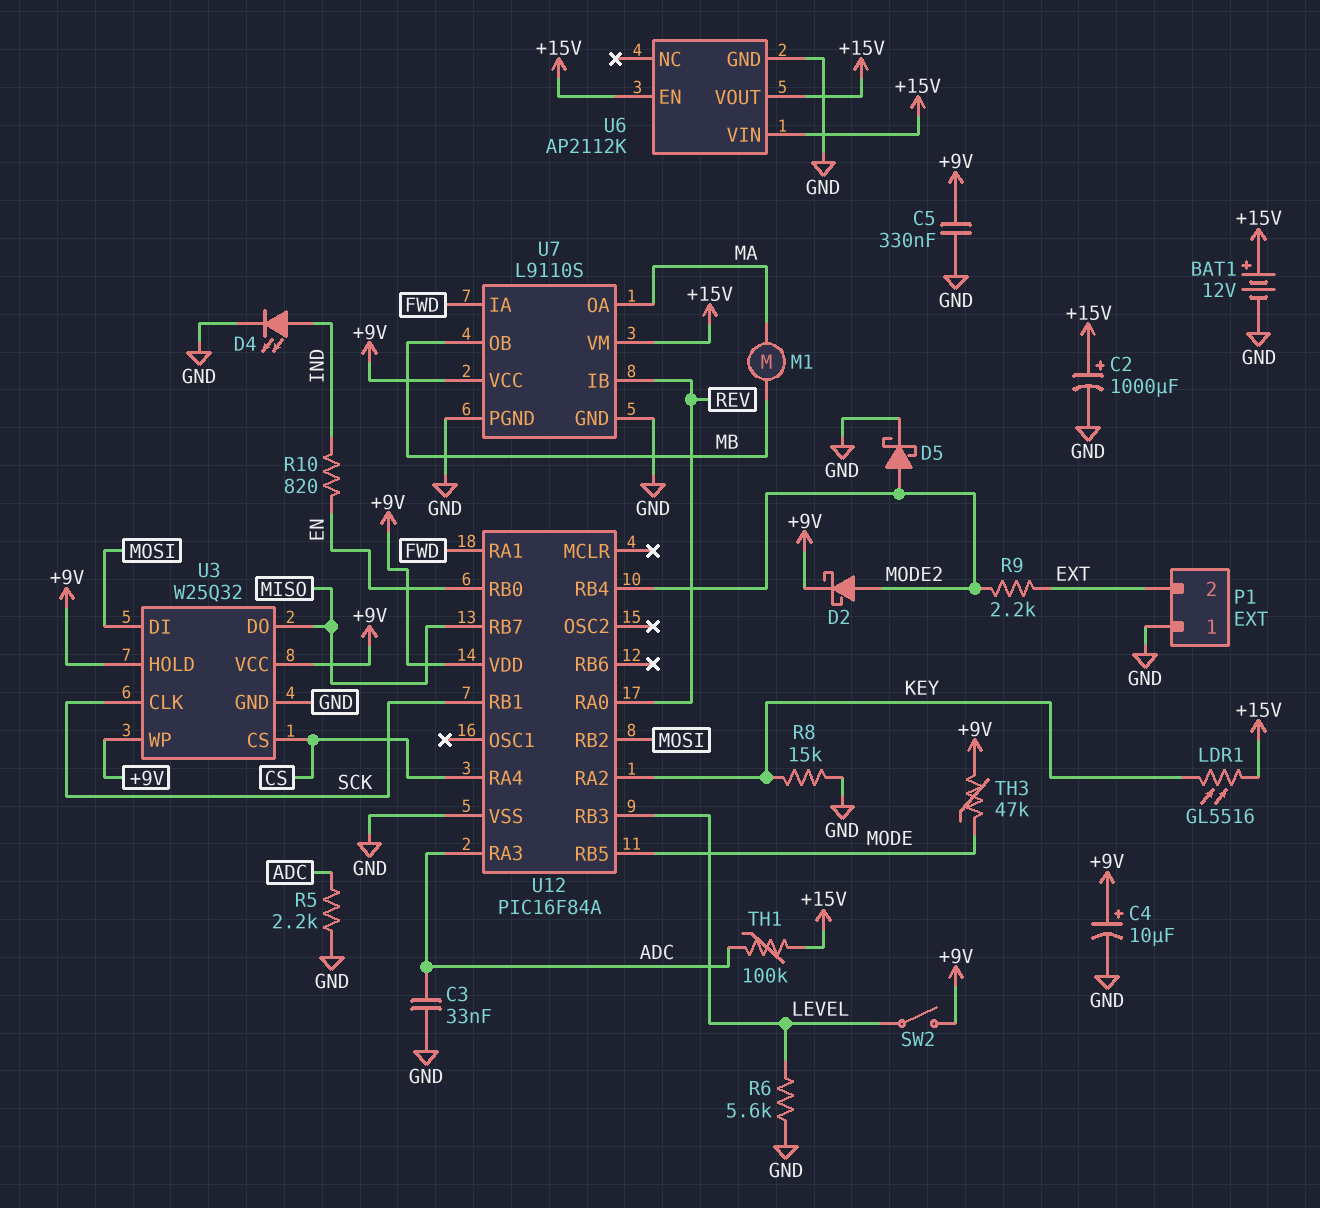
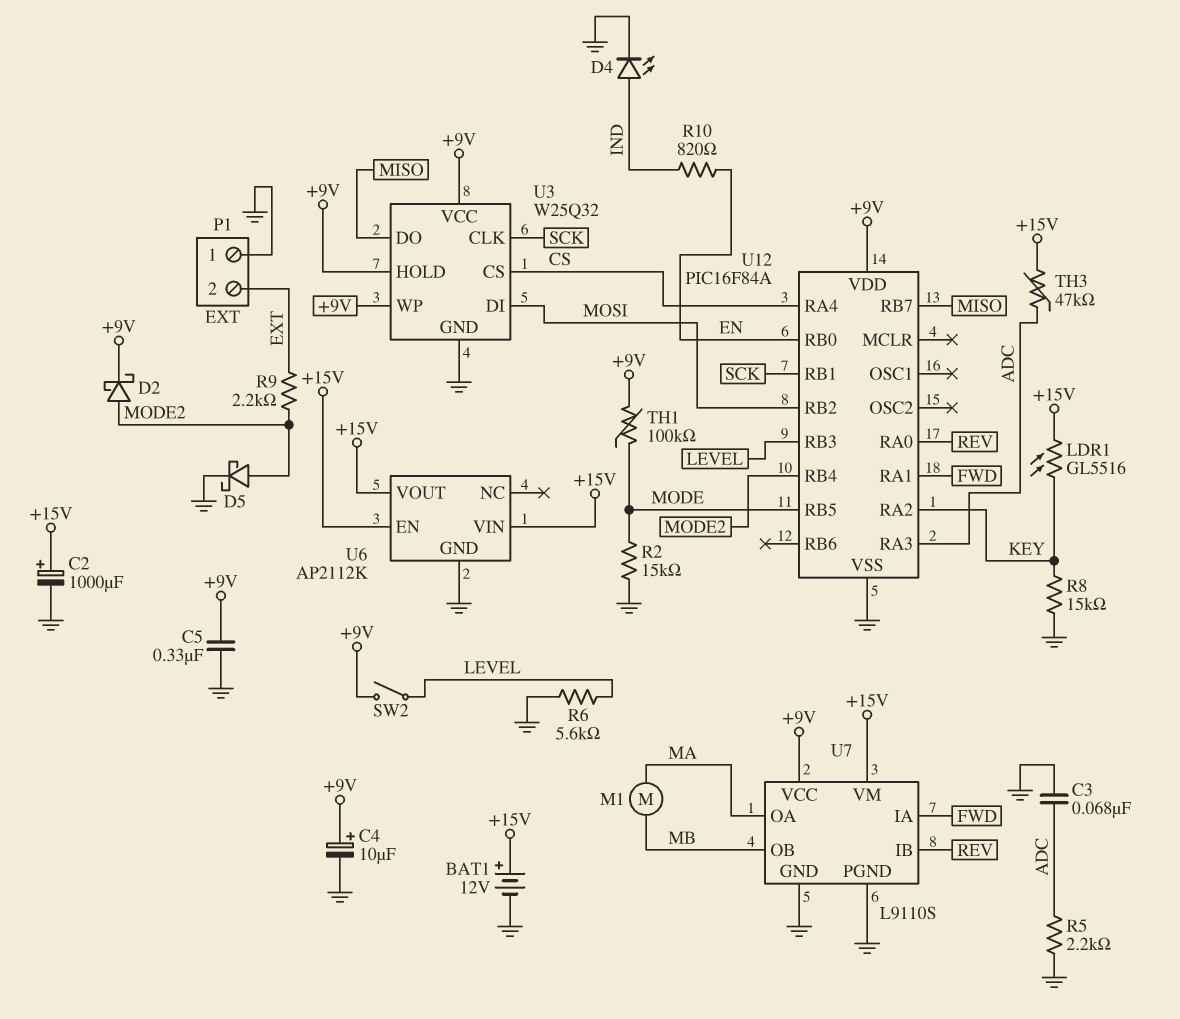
C3: 33nF (ADC, GND) -> 68nF (ADC, GND)
R2: none -> 15k (GND, MODE)
TH1: 100k (+15V, ADC) -> 100k (+9V, MODE)
TH3: 47k (+9V, MODE) -> 47k (+15V, ADC)

